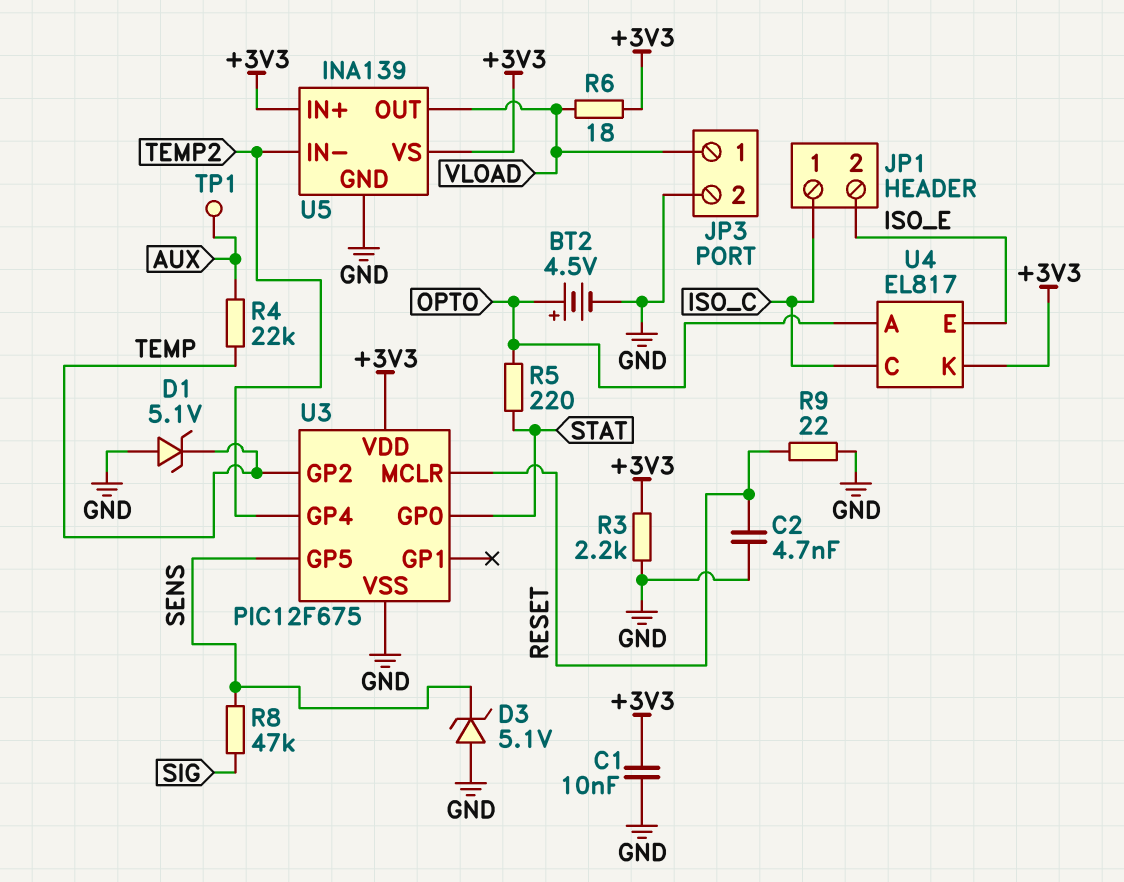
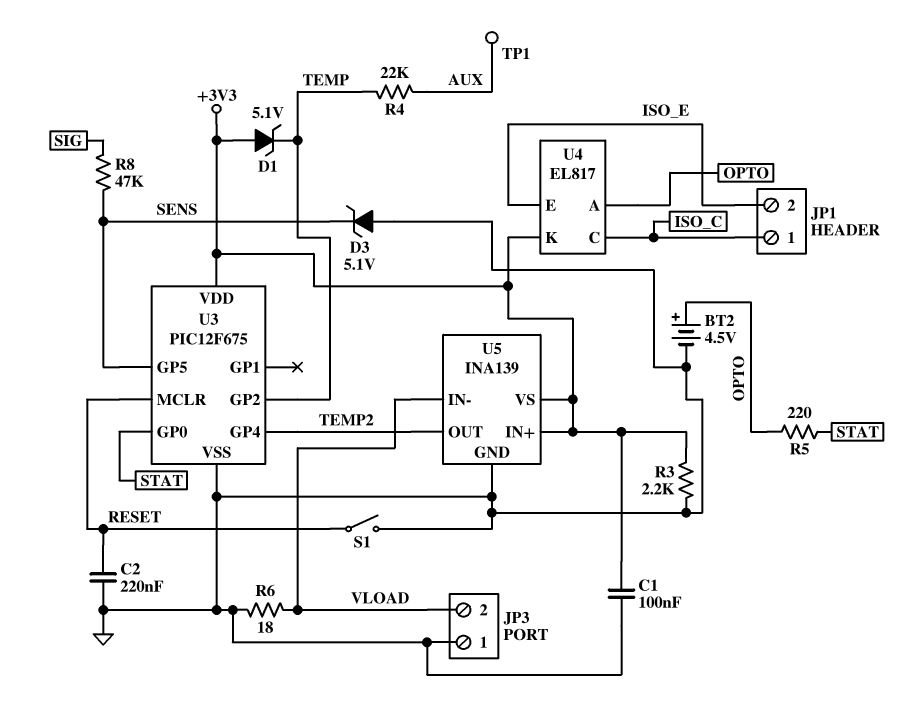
C1: 10nF (+3V3, GND) -> 100nF (+3V3, GND)
C2: 4.7nF (GND, RESET) -> 220nF (GND, RESET)
D1: zener 5.1V (A GND, K TEMP) -> zener 5.1V (A +3V3, K TEMP)
JP3 pin 1: VLOAD -> GND
JP3 pin 2: GND -> VLOAD
R6: 18 (+3V3, VLOAD) -> 18 (GND, VLOAD)
R9: 22 (GND, RESET) -> none
S1: none -> switch (GND, RESET)
U5 pin IN-: TEMP2 -> VLOAD
U5 pin OUT: VLOAD -> TEMP2

